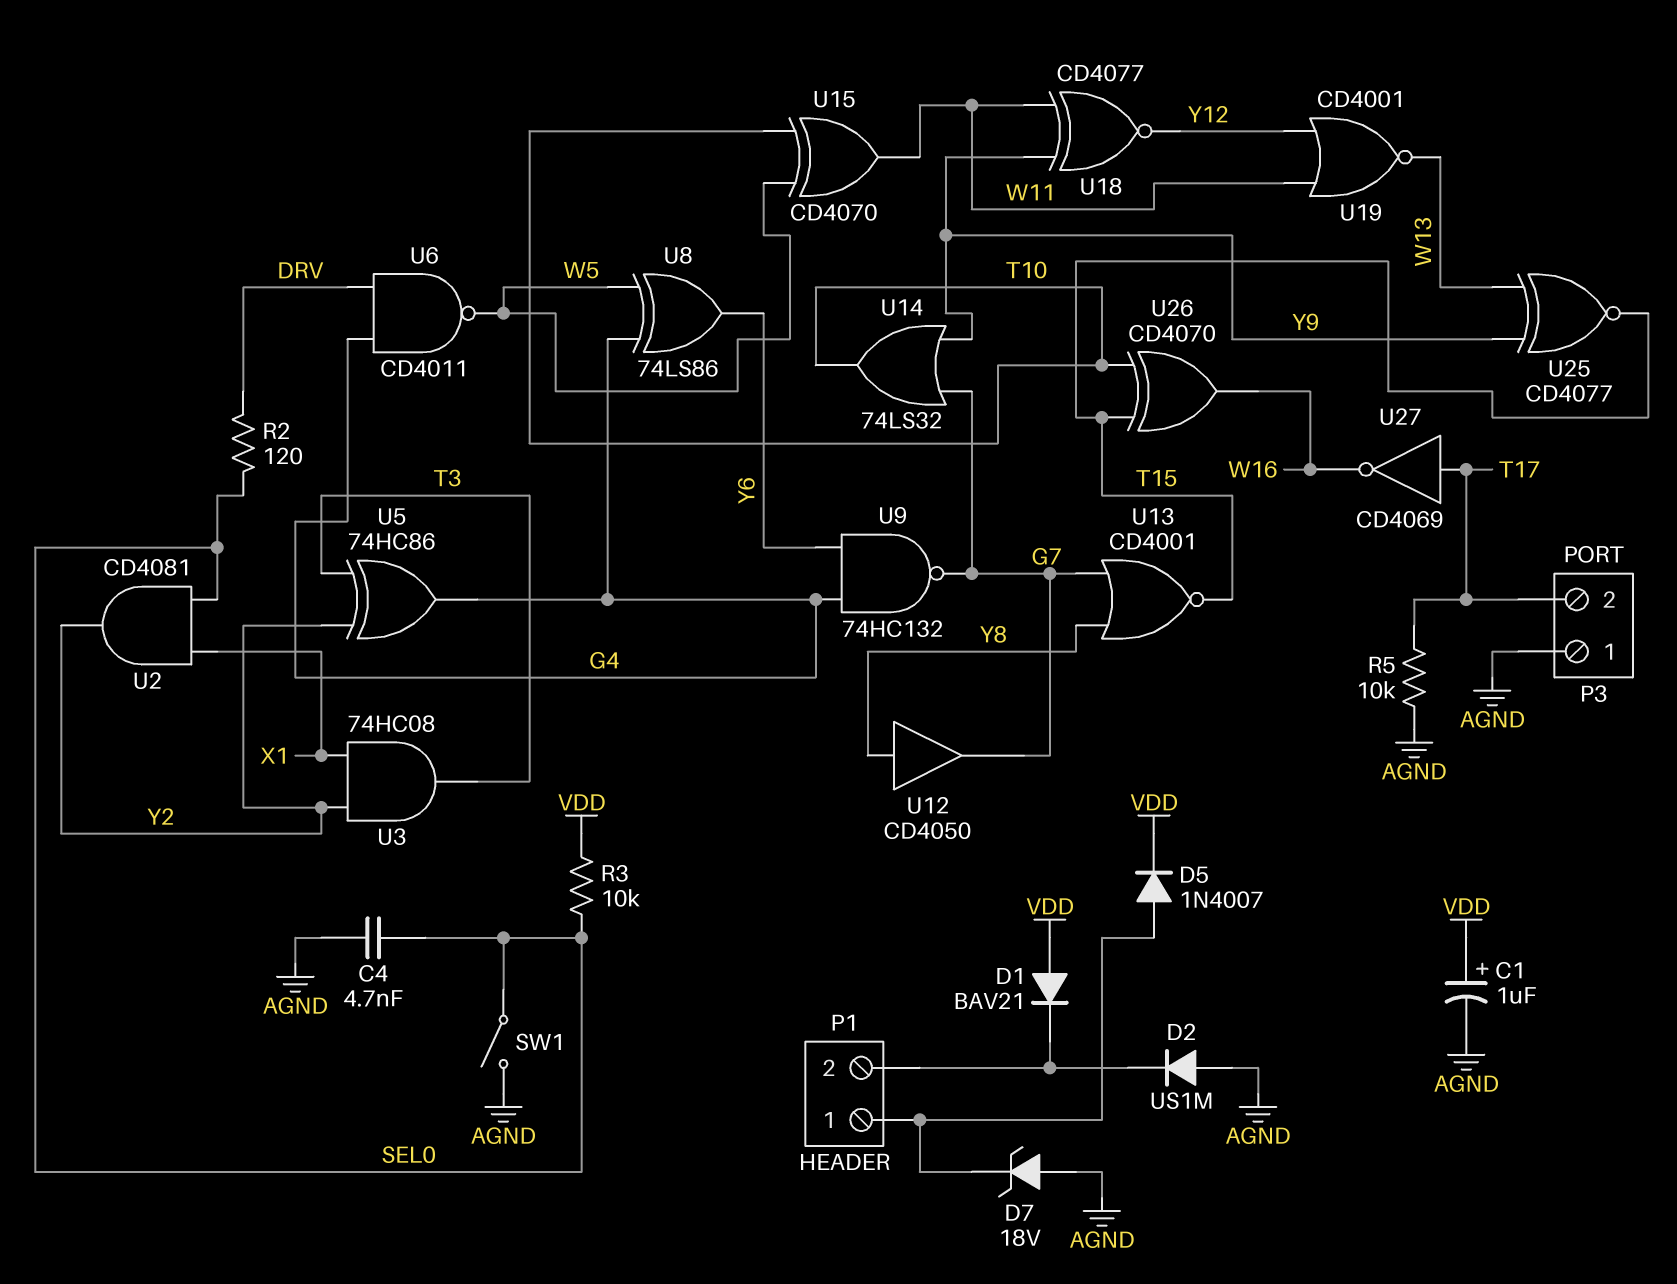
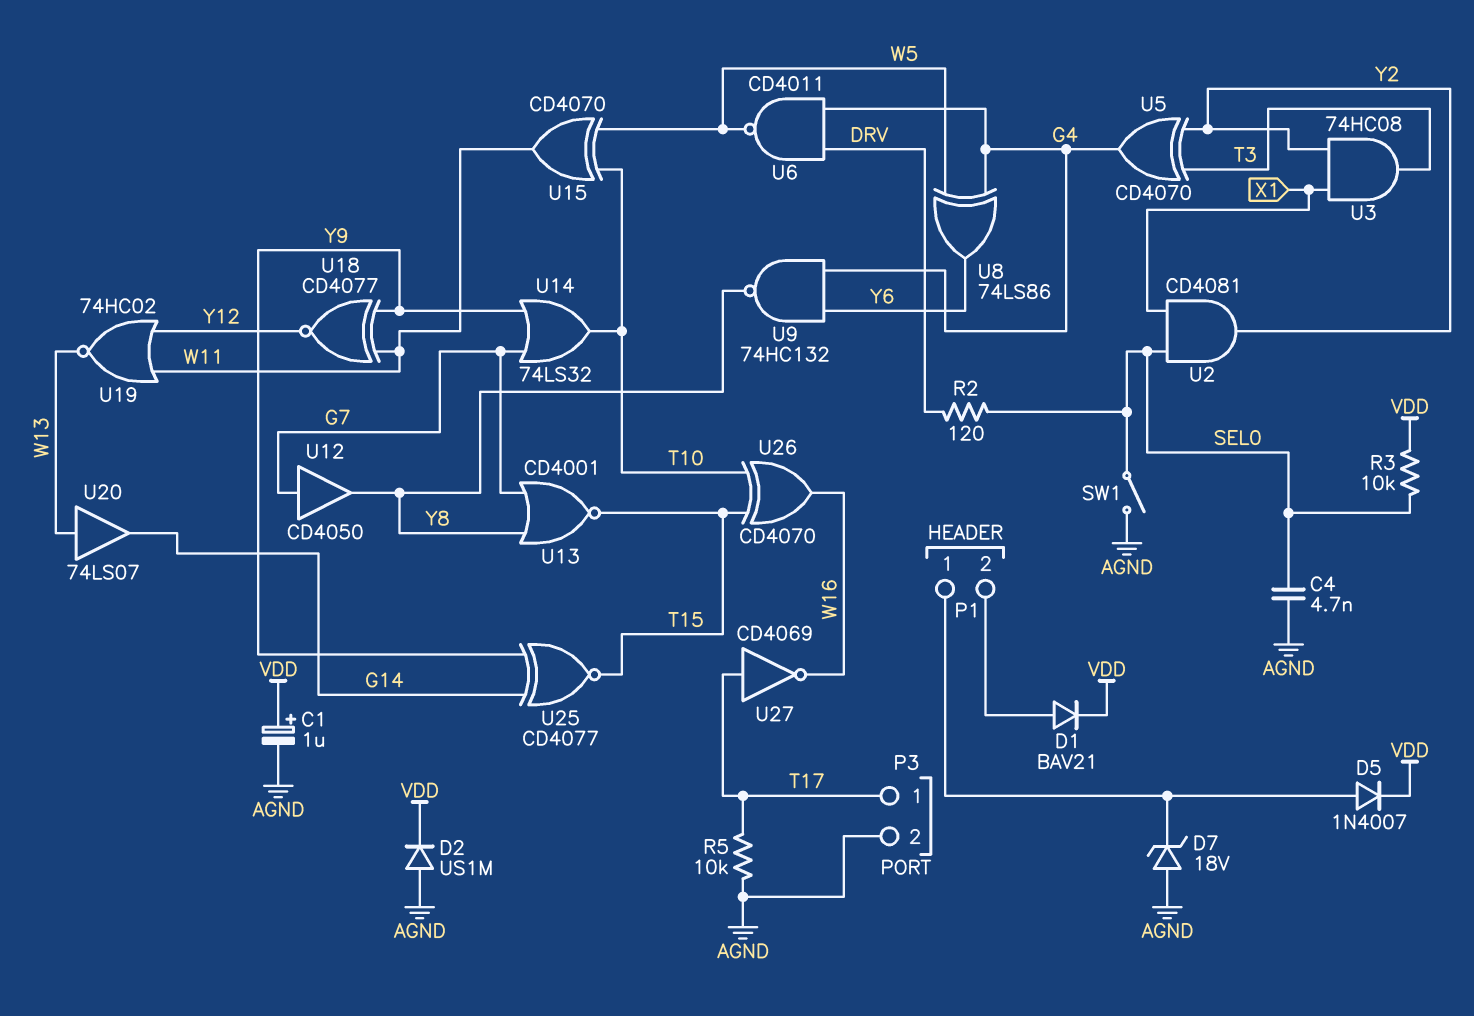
D1: diode BAV21 (A VDD, K P1/2) -> diode BAV21 (A P1/2, K VDD)
D2: diode US1M (A AGND, K P1/2) -> diode US1M (A AGND, K VDD)
P3 pin 1: AGND -> T17
P3 pin 2: T17 -> AGND
U5: XOR 74HC86 (in T3, in Y2, out G4) -> XOR CD4070 (in T3, in Y2, out G4)
U9: NAND 74HC132 (in G4, in Y6, out G7) -> NAND 74HC132 (in G4, in Y6, out Y8)
U12: buffer CD4050 (in Y8, out G7) -> buffer CD4050 (in G7, out Y8)
U19: NOR CD4001 (in W11, in Y12, out W13) -> NOR 74HC02 (in W11, in Y12, out W13)
U20: none -> buffer 74LS07 (in W13, out G14)
U25: XNOR CD4077 (in W13, in Y9, out T15) -> XNOR CD4077 (in G14, in Y9, out T15)

